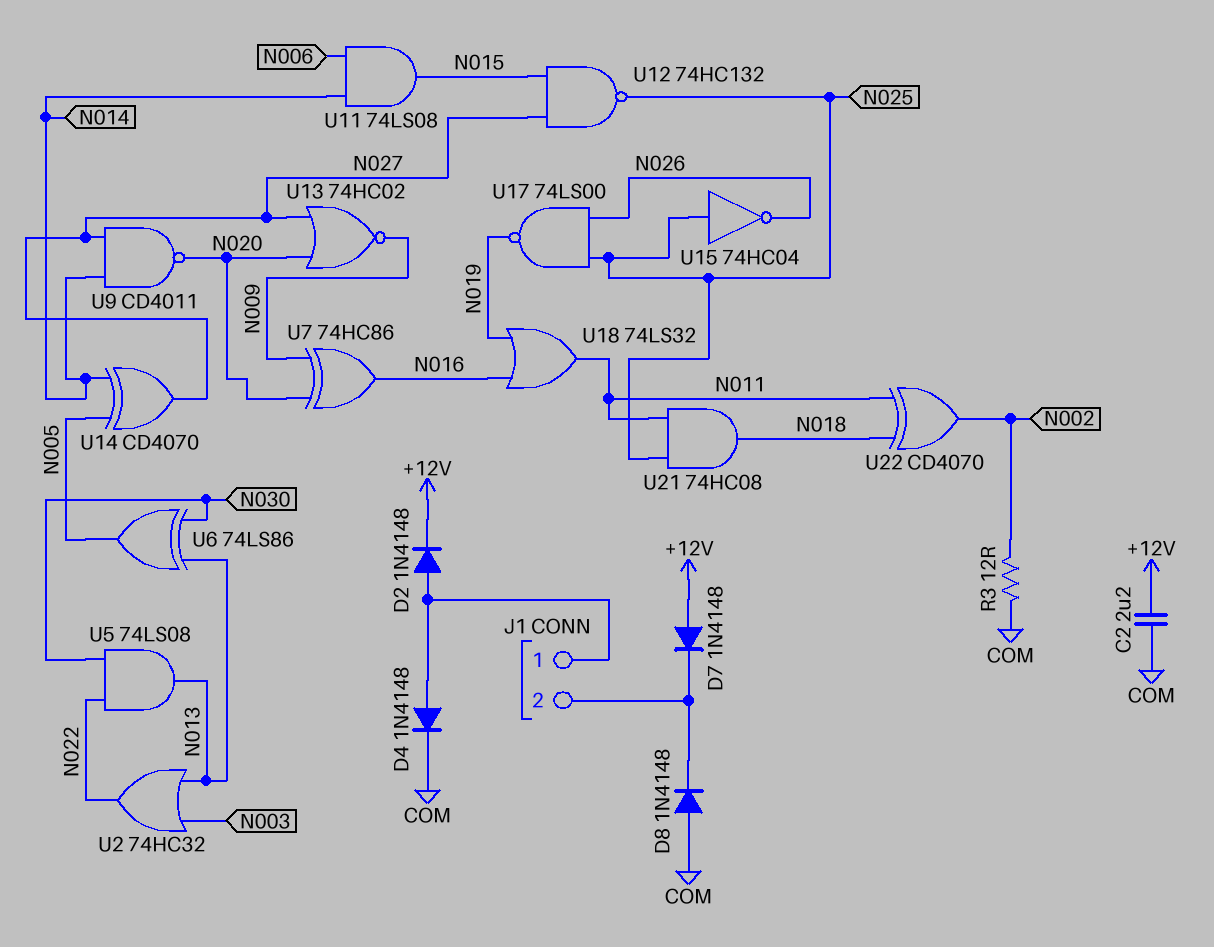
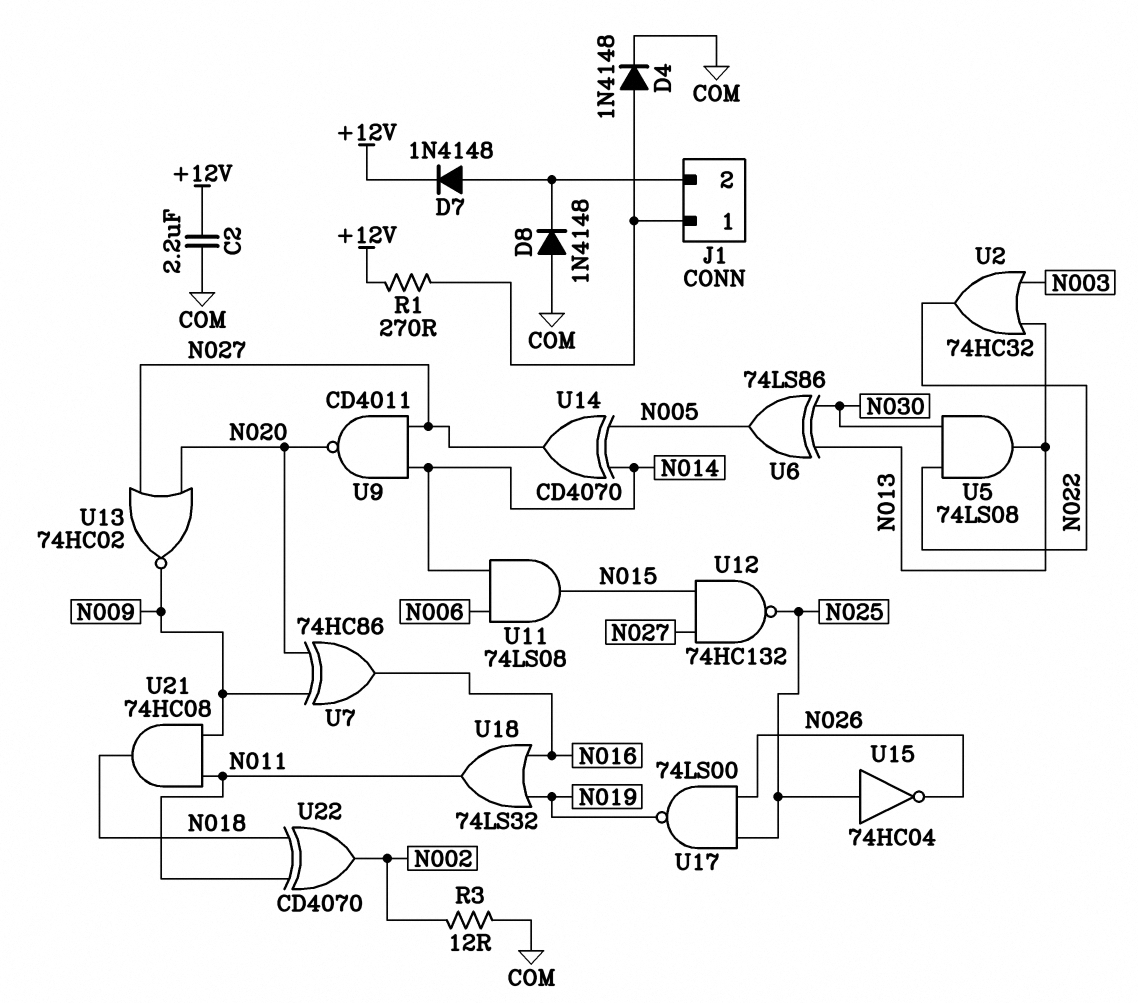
D2: diode 1N4148 (A J1/1, K +12V) -> none
D7: diode 1N4148 (A +12V, K J1/2) -> diode 1N4148 (A J1/2, K +12V)
R1: none -> 270 (+12V, J1/1)
U21: AND 74HC08 (in N011, in N025, out N018) -> AND 74HC08 (in N009, in N011, out N018)

